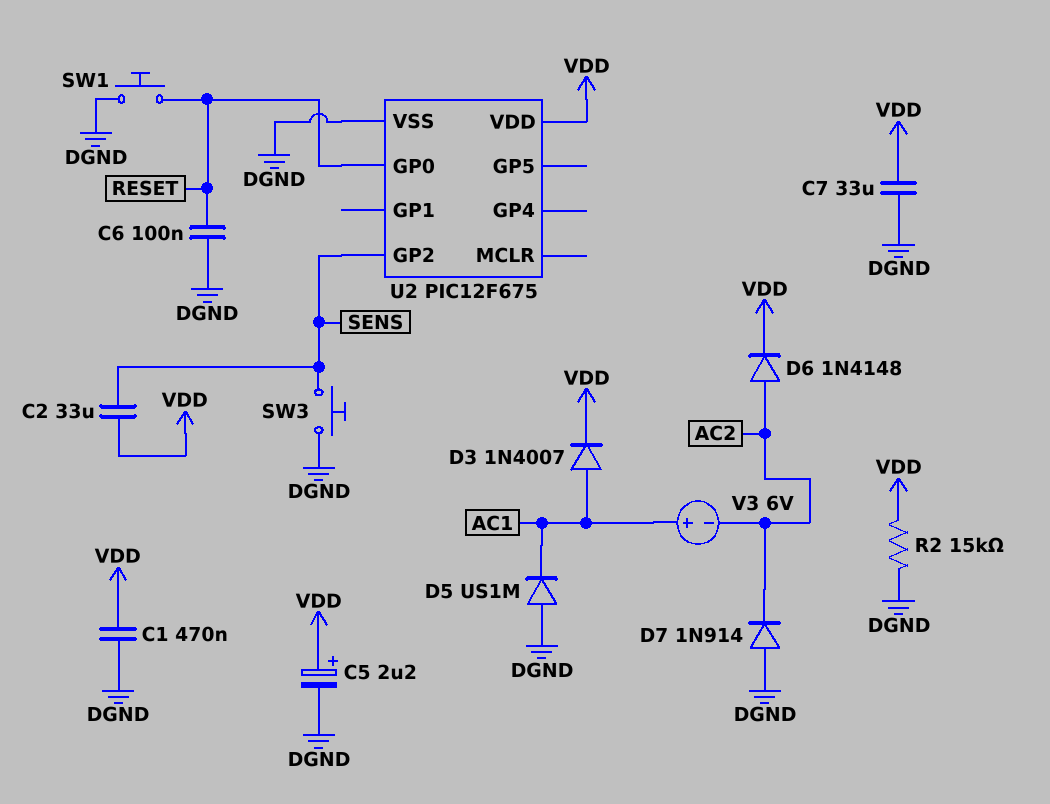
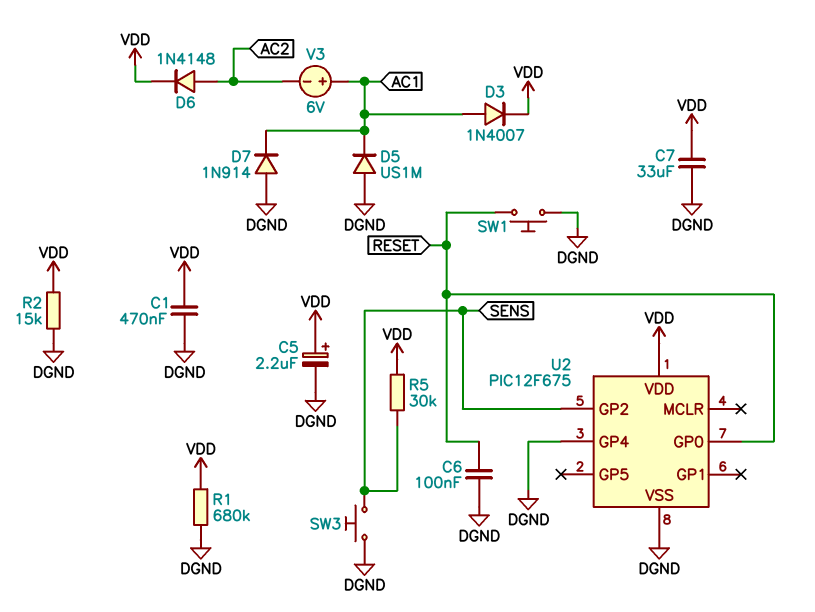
C2: 33uF (SENS, VDD) -> none
D7: diode 1N914 (A DGND, K AC2) -> diode 1N914 (A DGND, K AC1)
R1: none -> 680k (DGND, VDD)
R5: none -> 30k (SENS, VDD)
U2 pin GP4: none -> DGND

